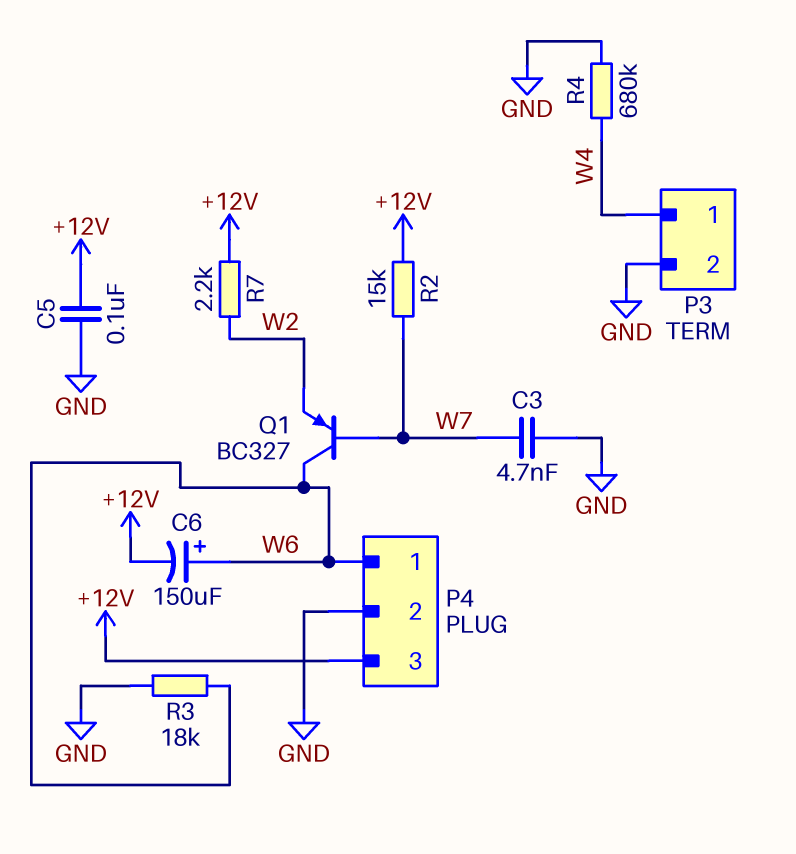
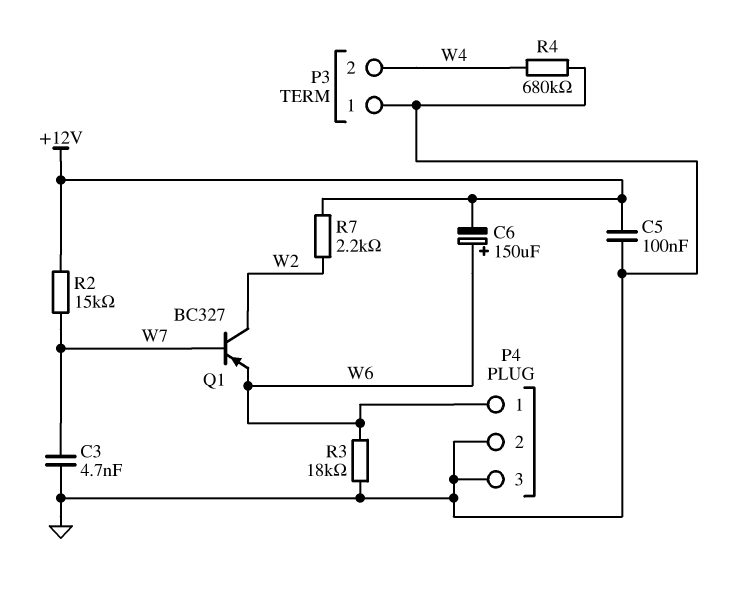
P3 pin 1: W4 -> GND
P3 pin 2: GND -> W4
P4 pin 3: +12V -> GND
Q1: PNP BC327 (B W7, C W6, E W2) -> PNP BC327 (B W7, C W2, E W6)

